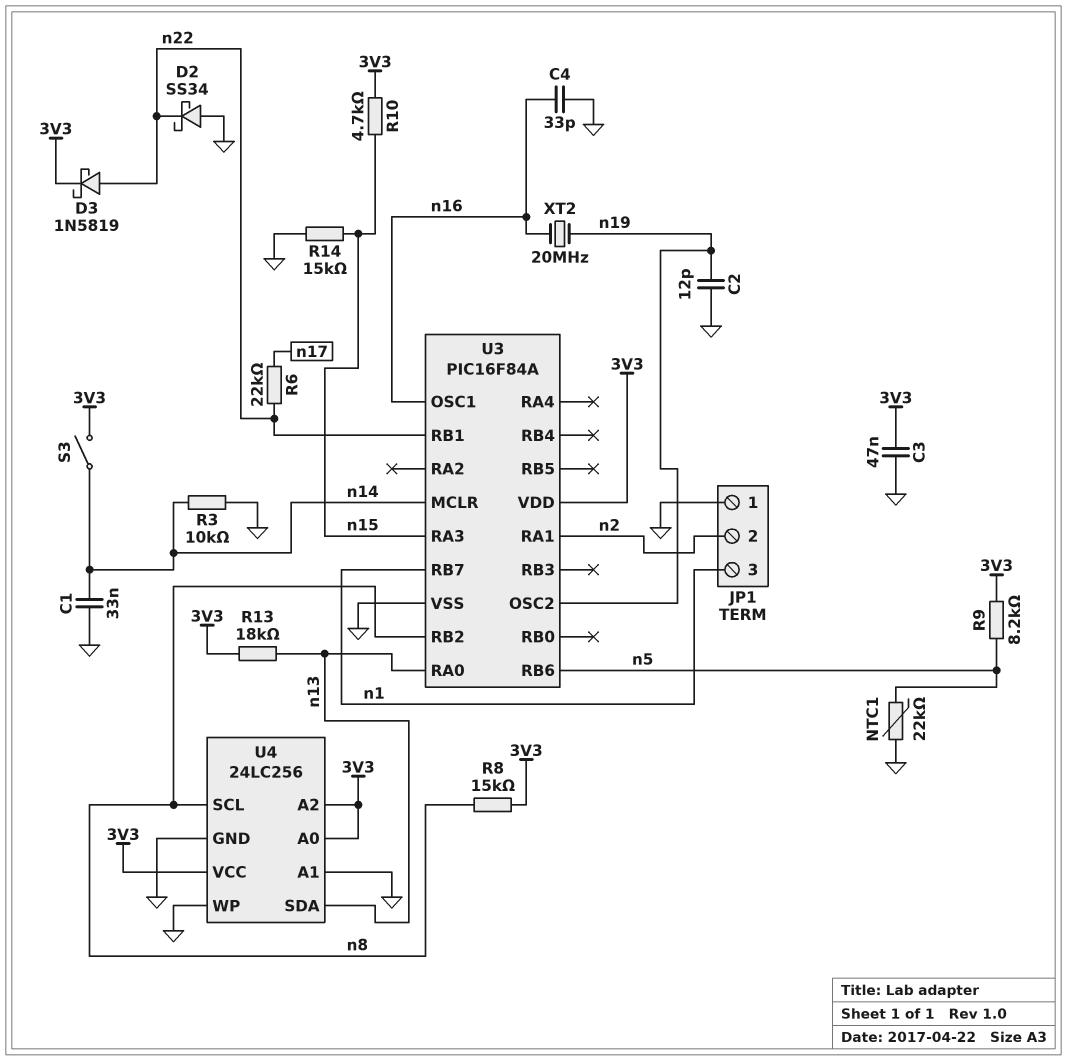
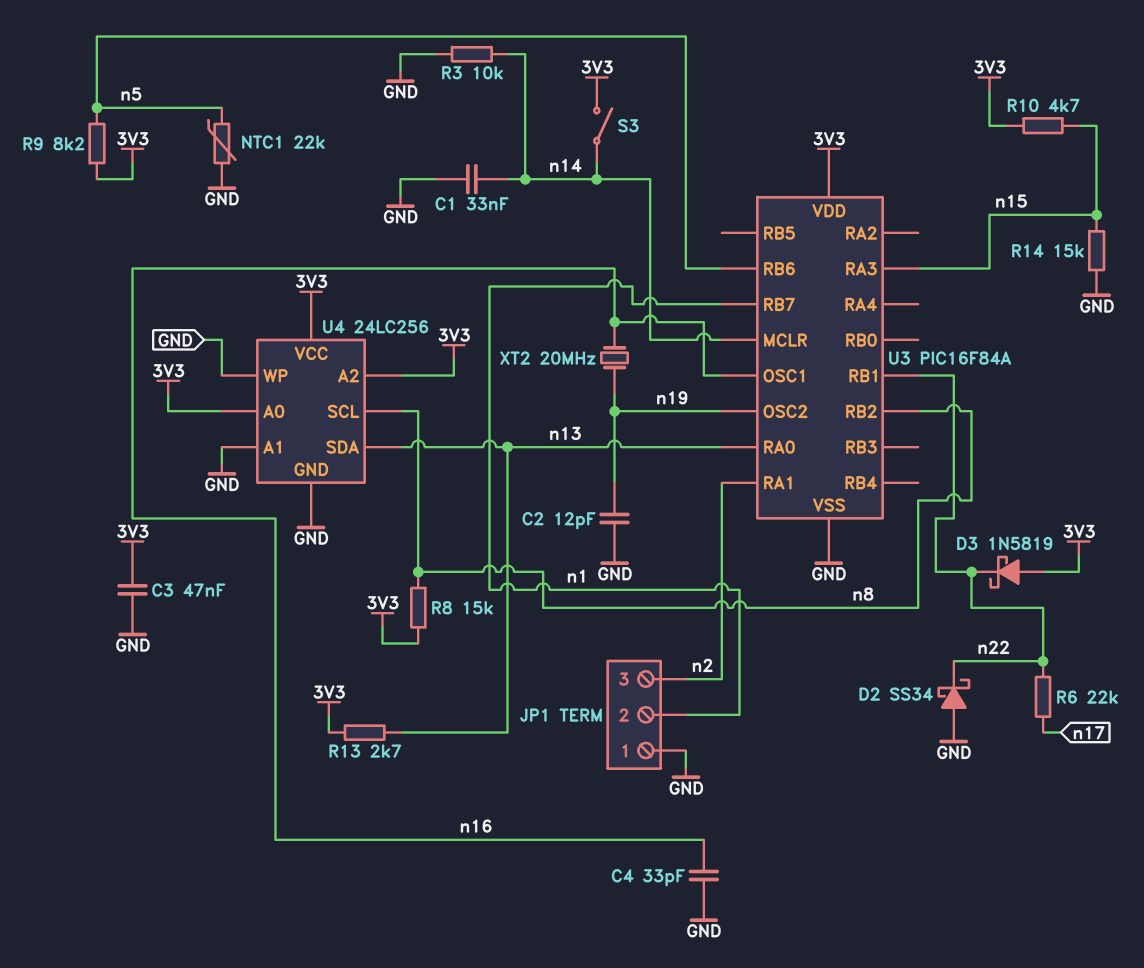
D3: schottky 1N5819 (A n22, K 3V3) -> schottky 1N5819 (A 3V3, K n22)
JP1 pin 2: n2 -> n1
JP1 pin 3: n1 -> n2
R13: 18k (3V3, n13) -> 2.7k (3V3, n13)

